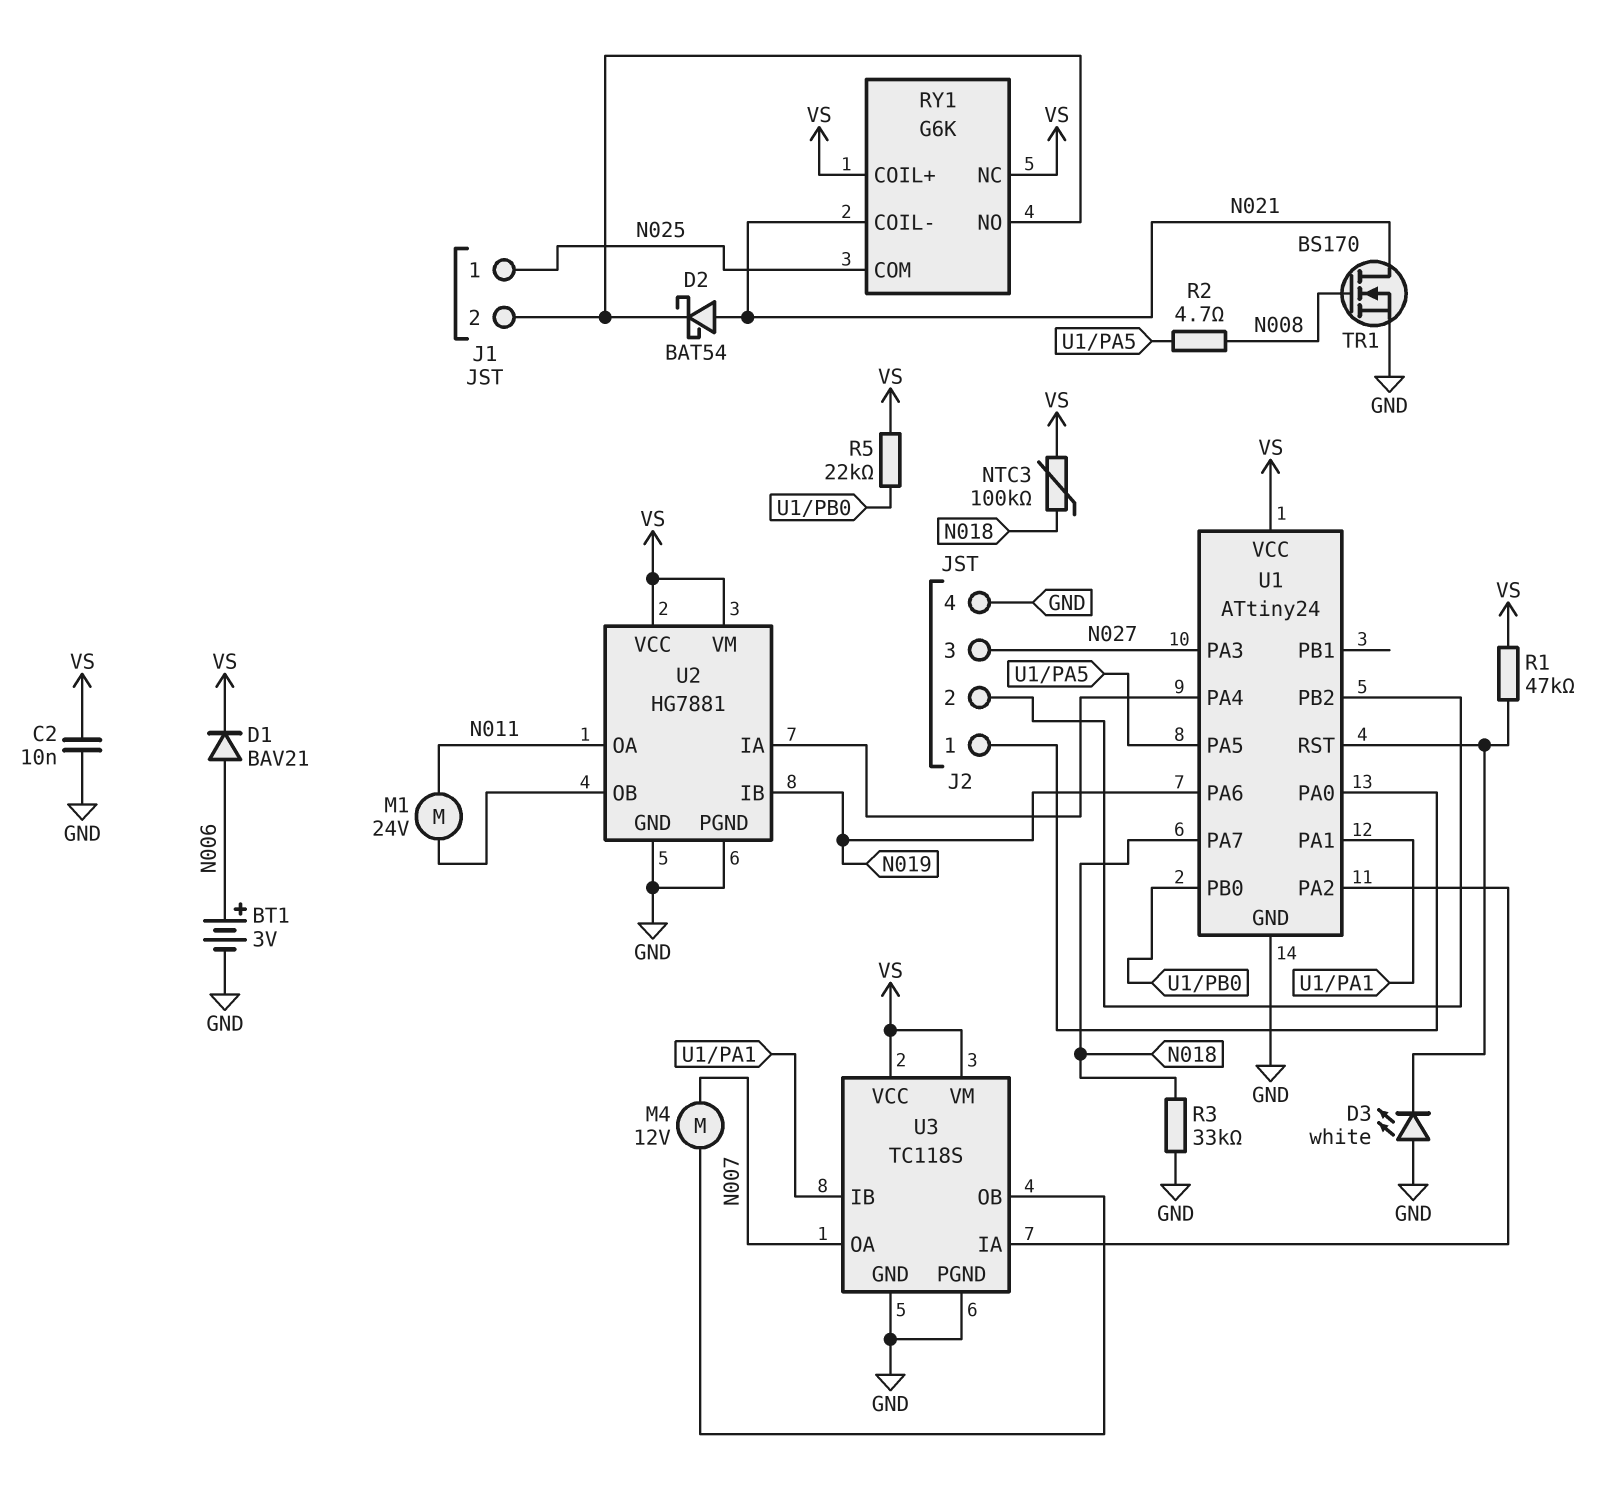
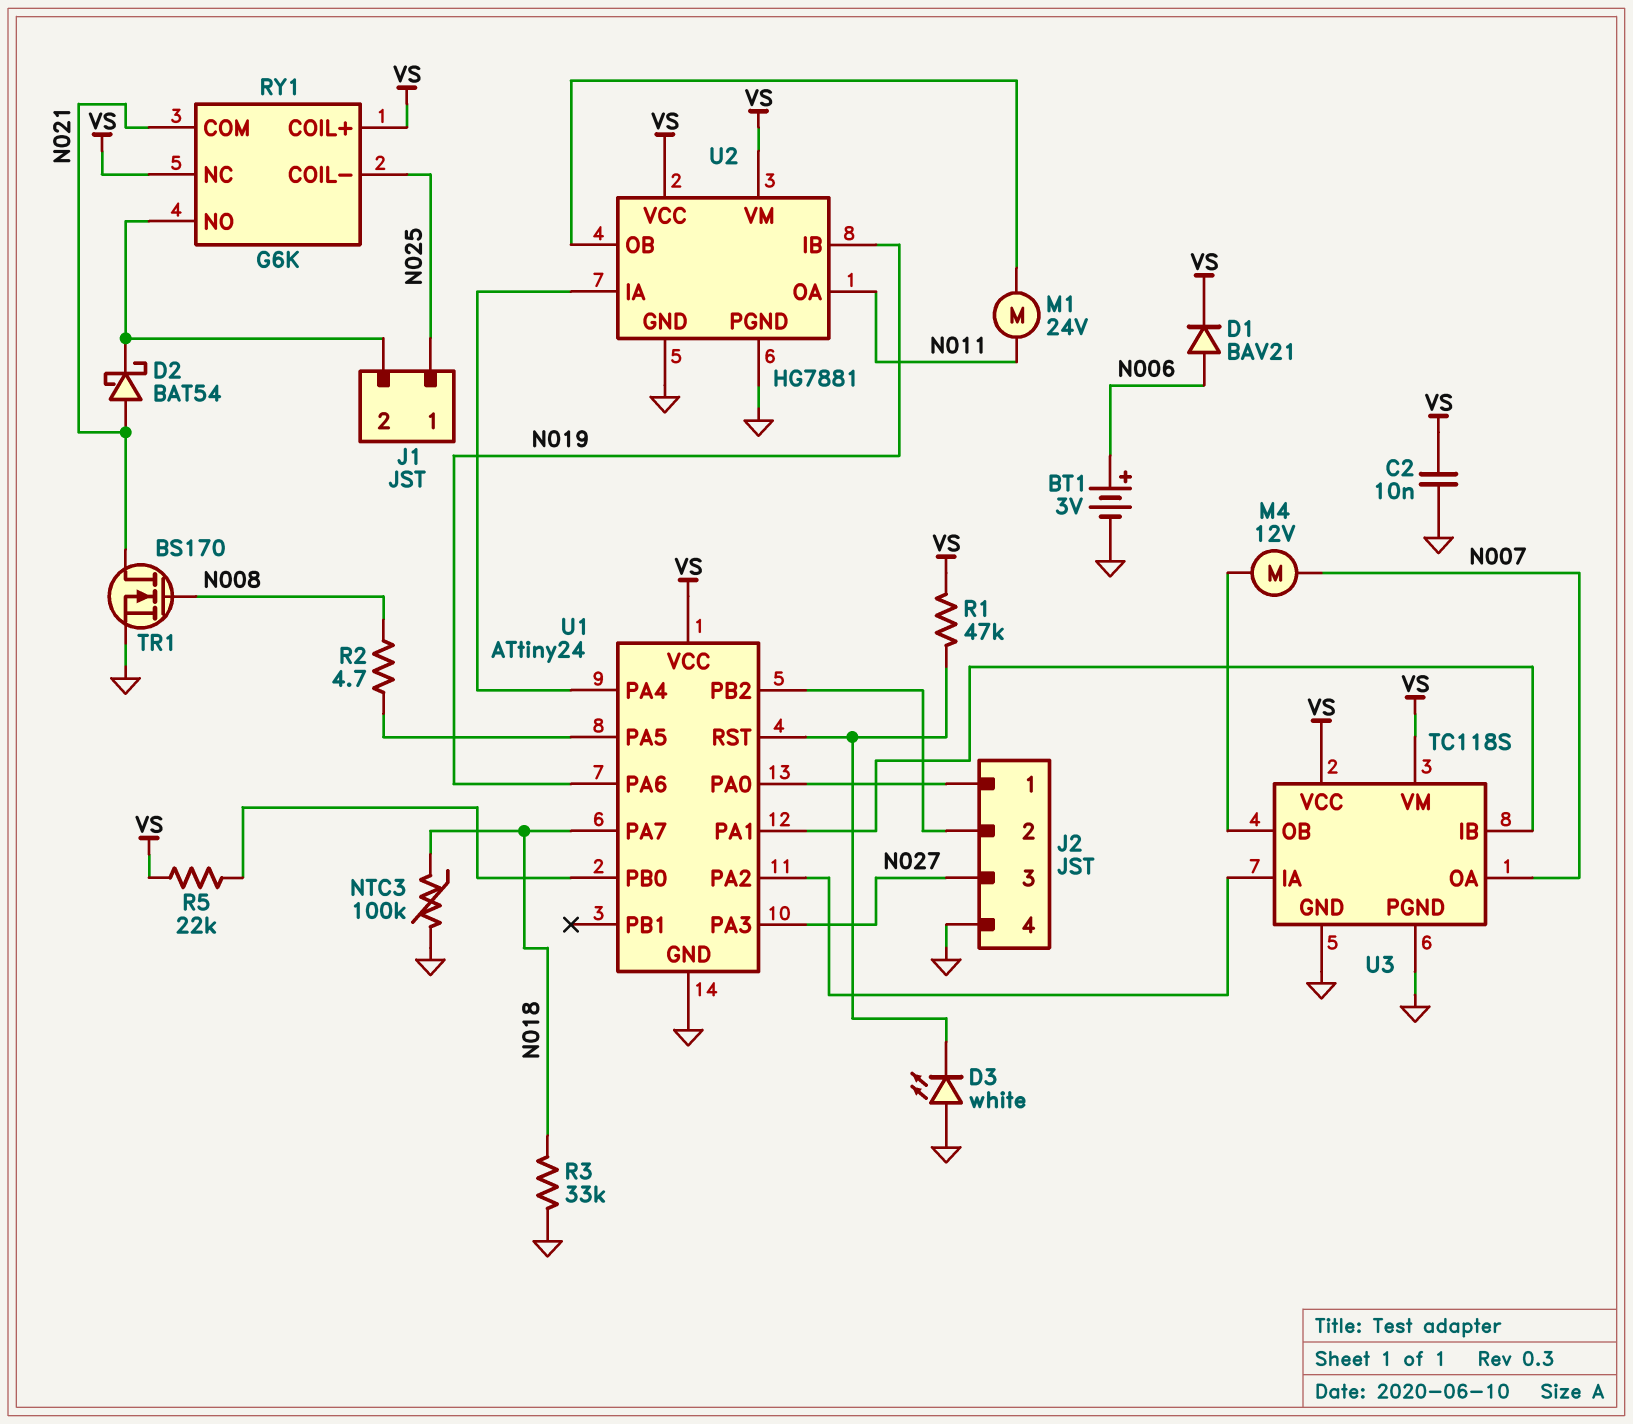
NTC3: 100k (N018, VS) -> 100k (GND, N018)
RY1 pin COIL-: N021 -> N025
RY1 pin COM: N025 -> N021

